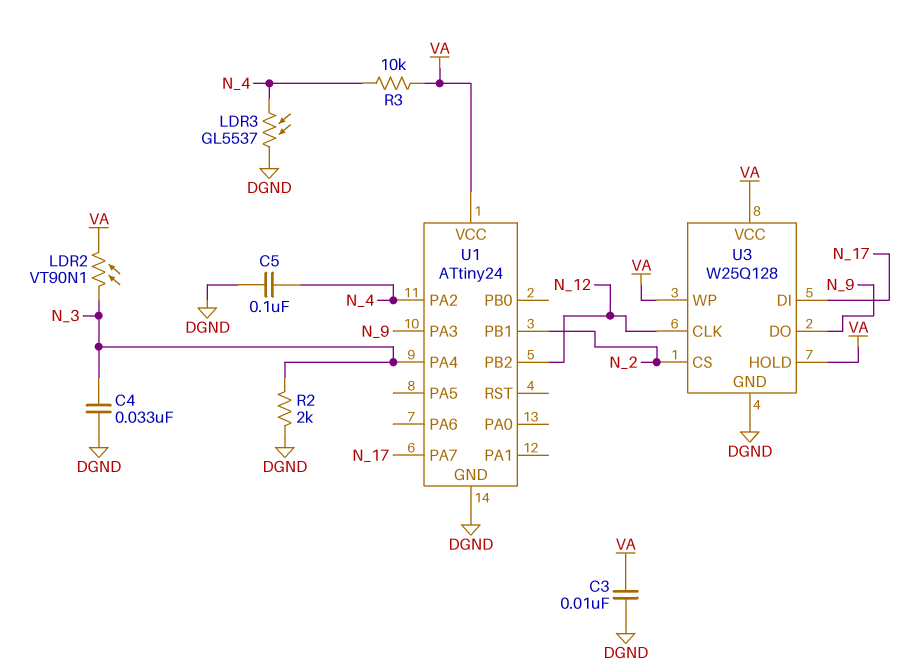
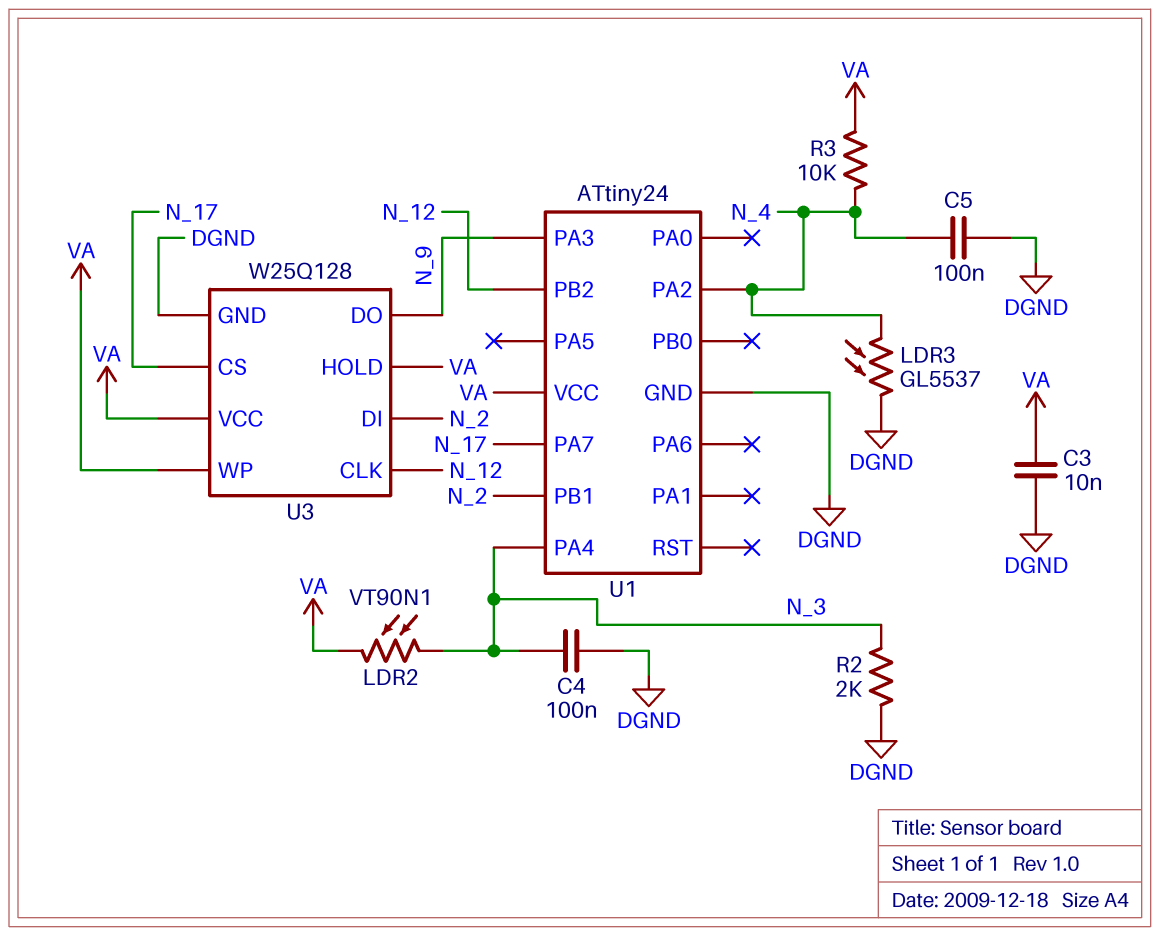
C4: 33nF (DGND, N_3) -> 100nF (DGND, N_3)
U3 pin CS: N_2 -> N_17
U3 pin DI: N_17 -> N_2

